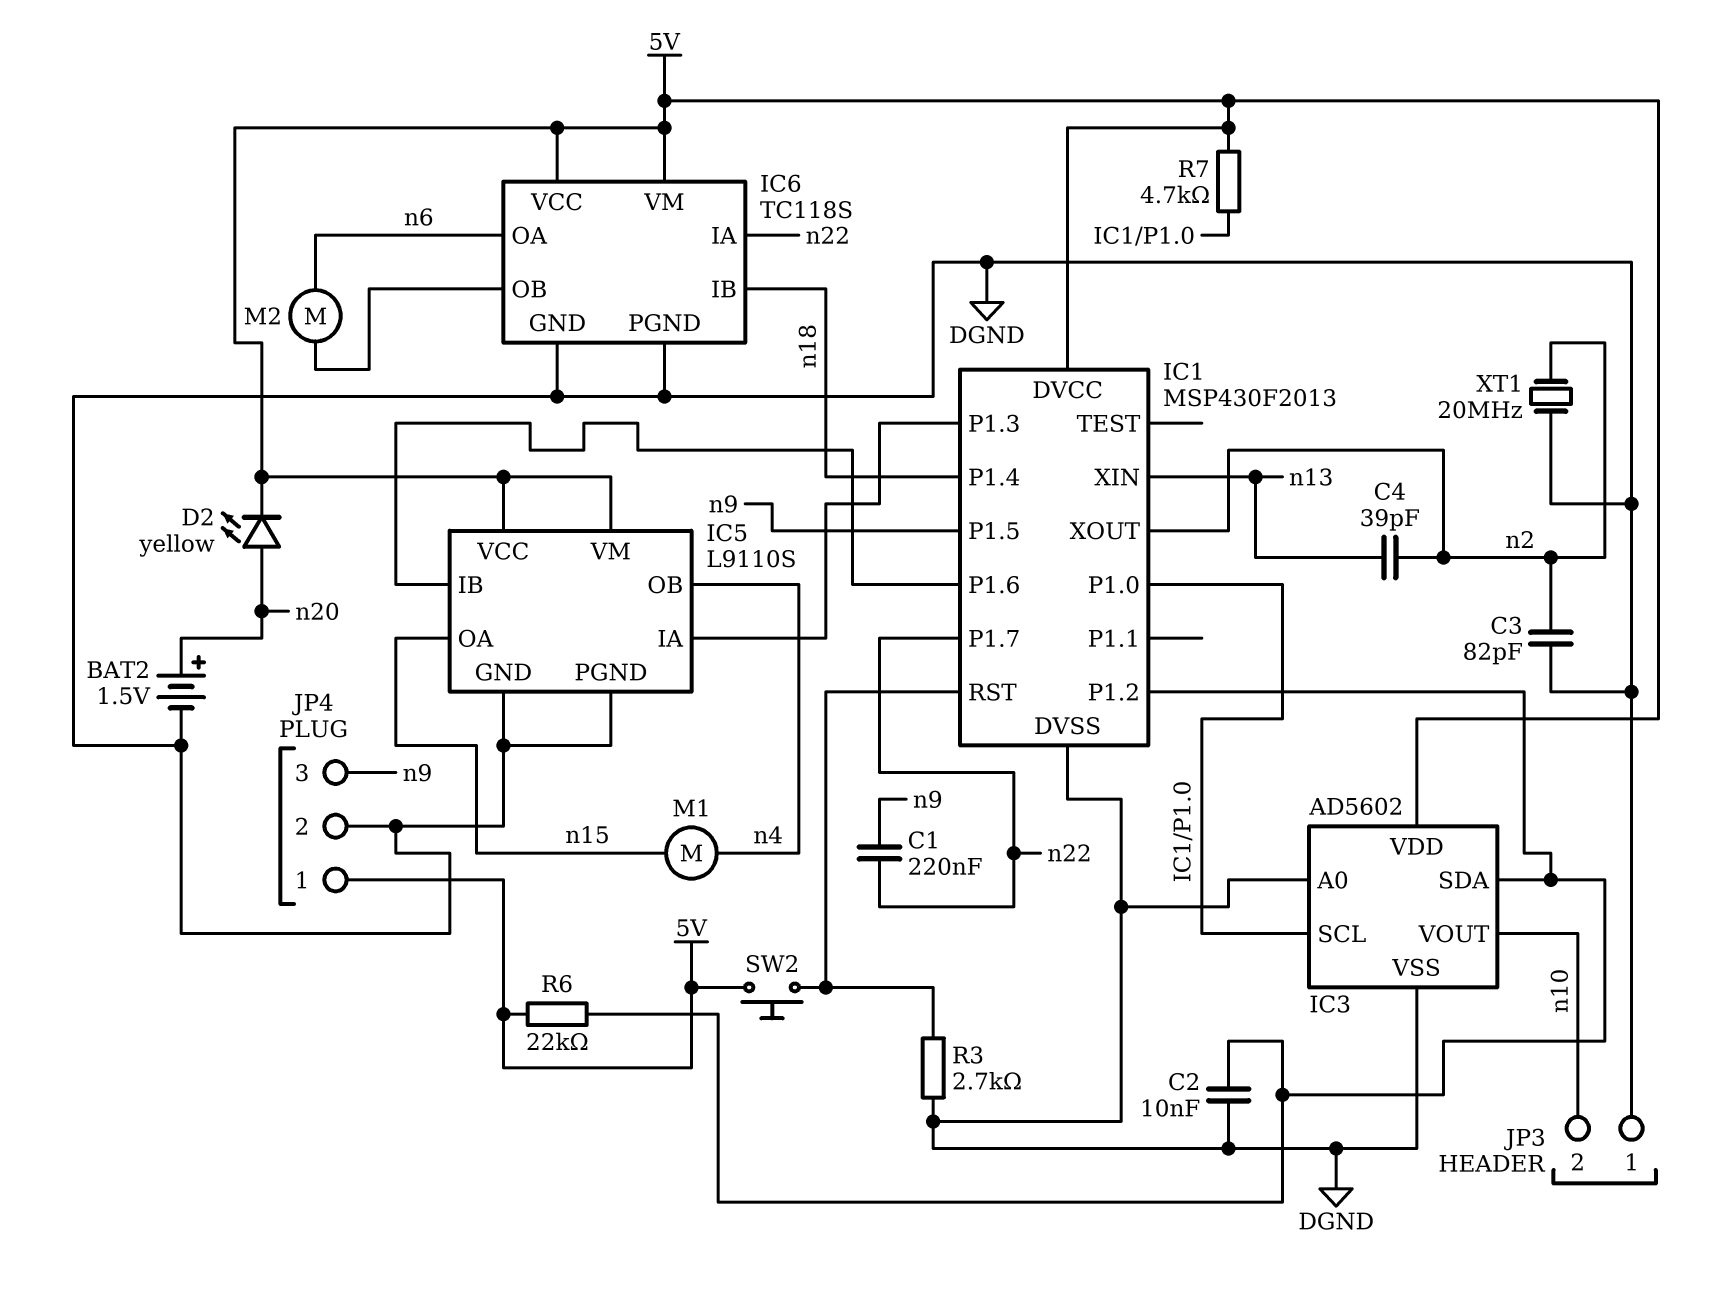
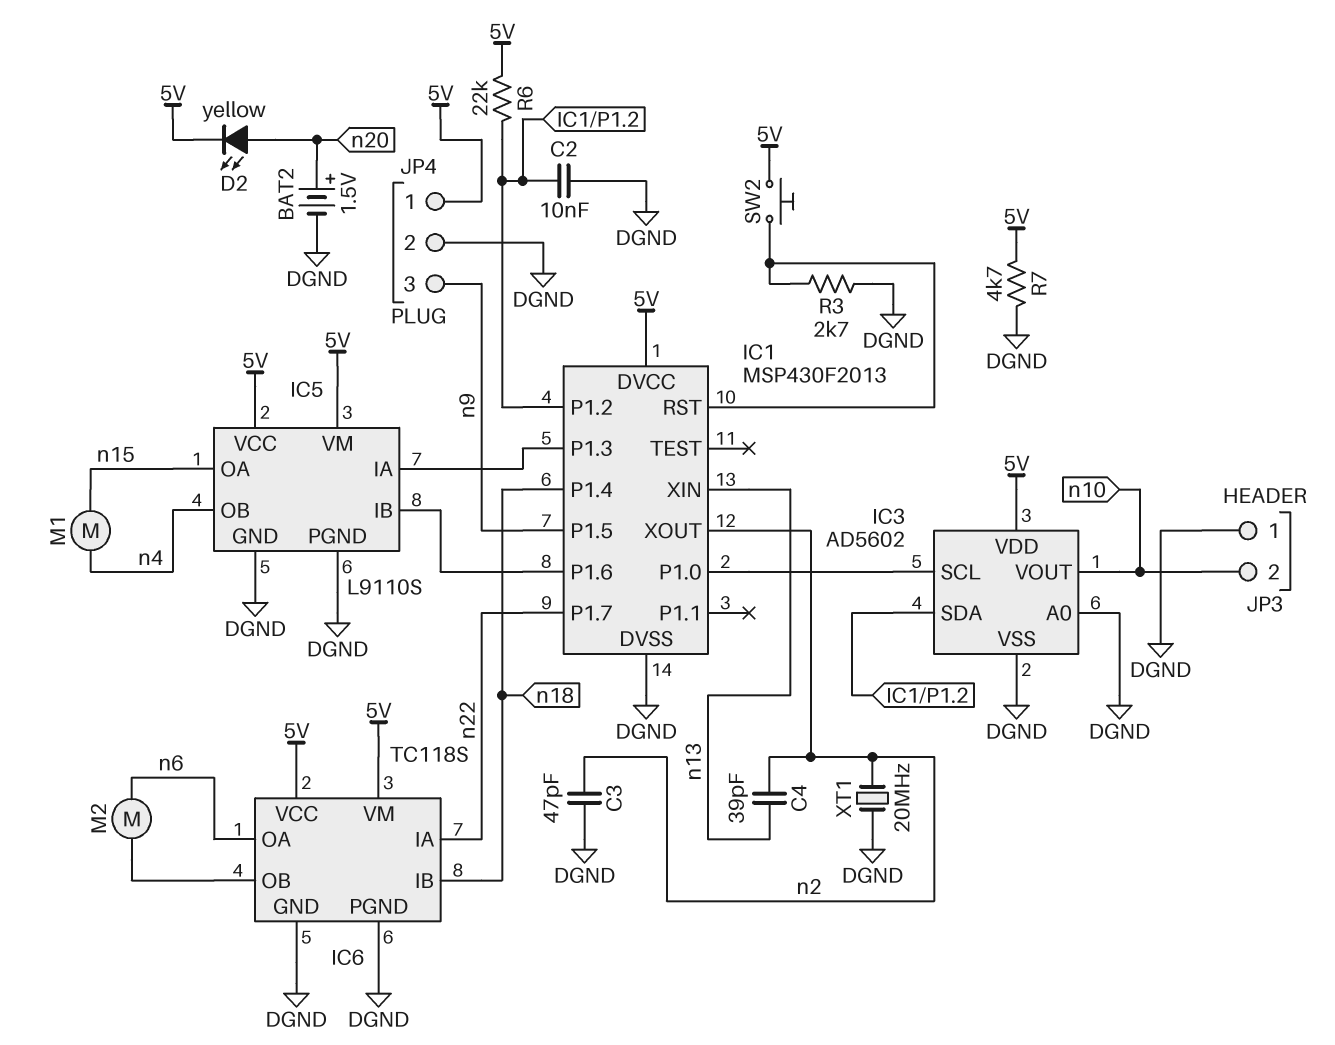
C1: 220nF (n9, n22) -> none
C3: 82pF (DGND, n2) -> 47pF (DGND, n2)
R7: 4.7k (5V, IC1/P1.0) -> 4.7k (5V, DGND)

